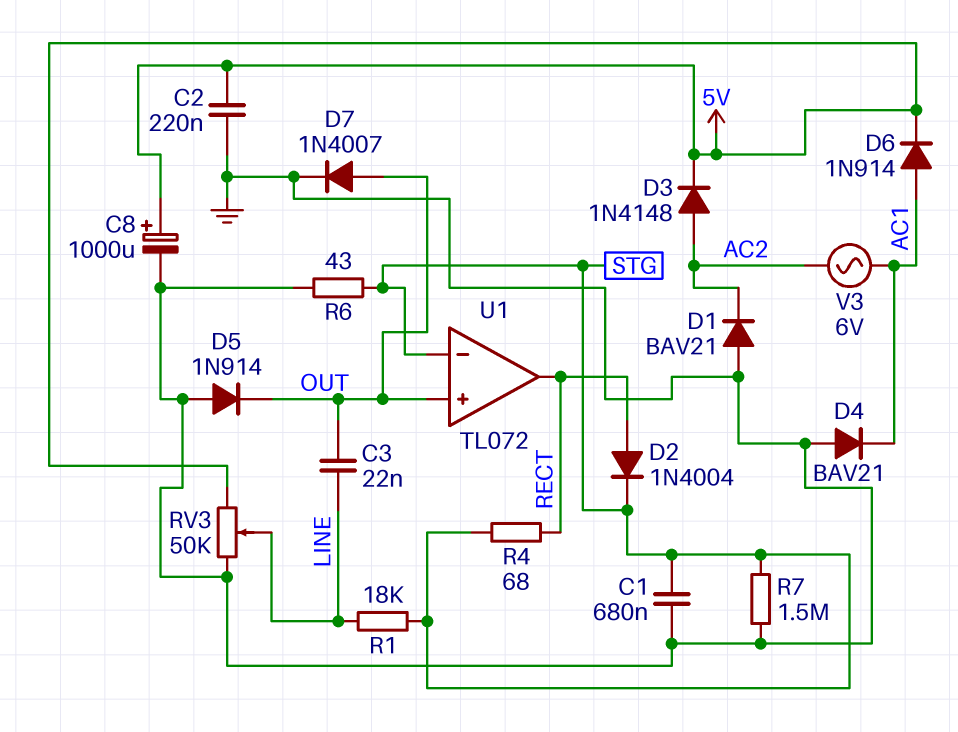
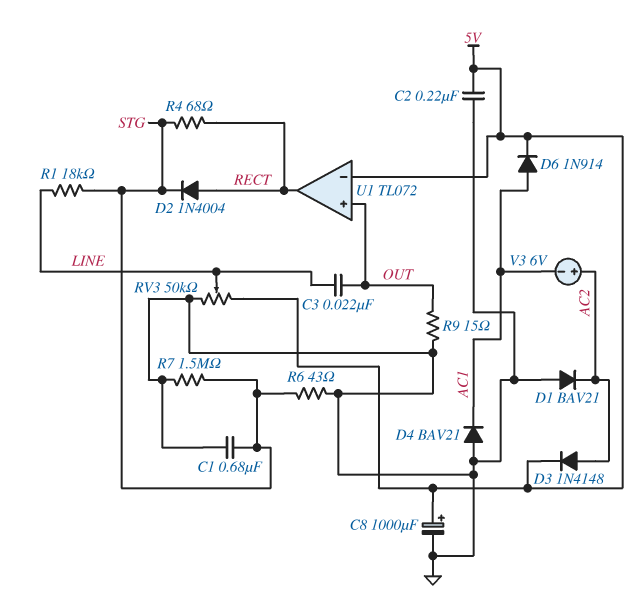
D5: diode 1N914 (A GND, K OUT) -> none
D7: diode 1N4007 (A OUT, K GND) -> none
R9: none -> 15 (GND, OUT)
U1 pin in-: STG -> 5V
V3: AC 6V (AC1, AC2) -> 6V (plus AC2, minus AC1)

